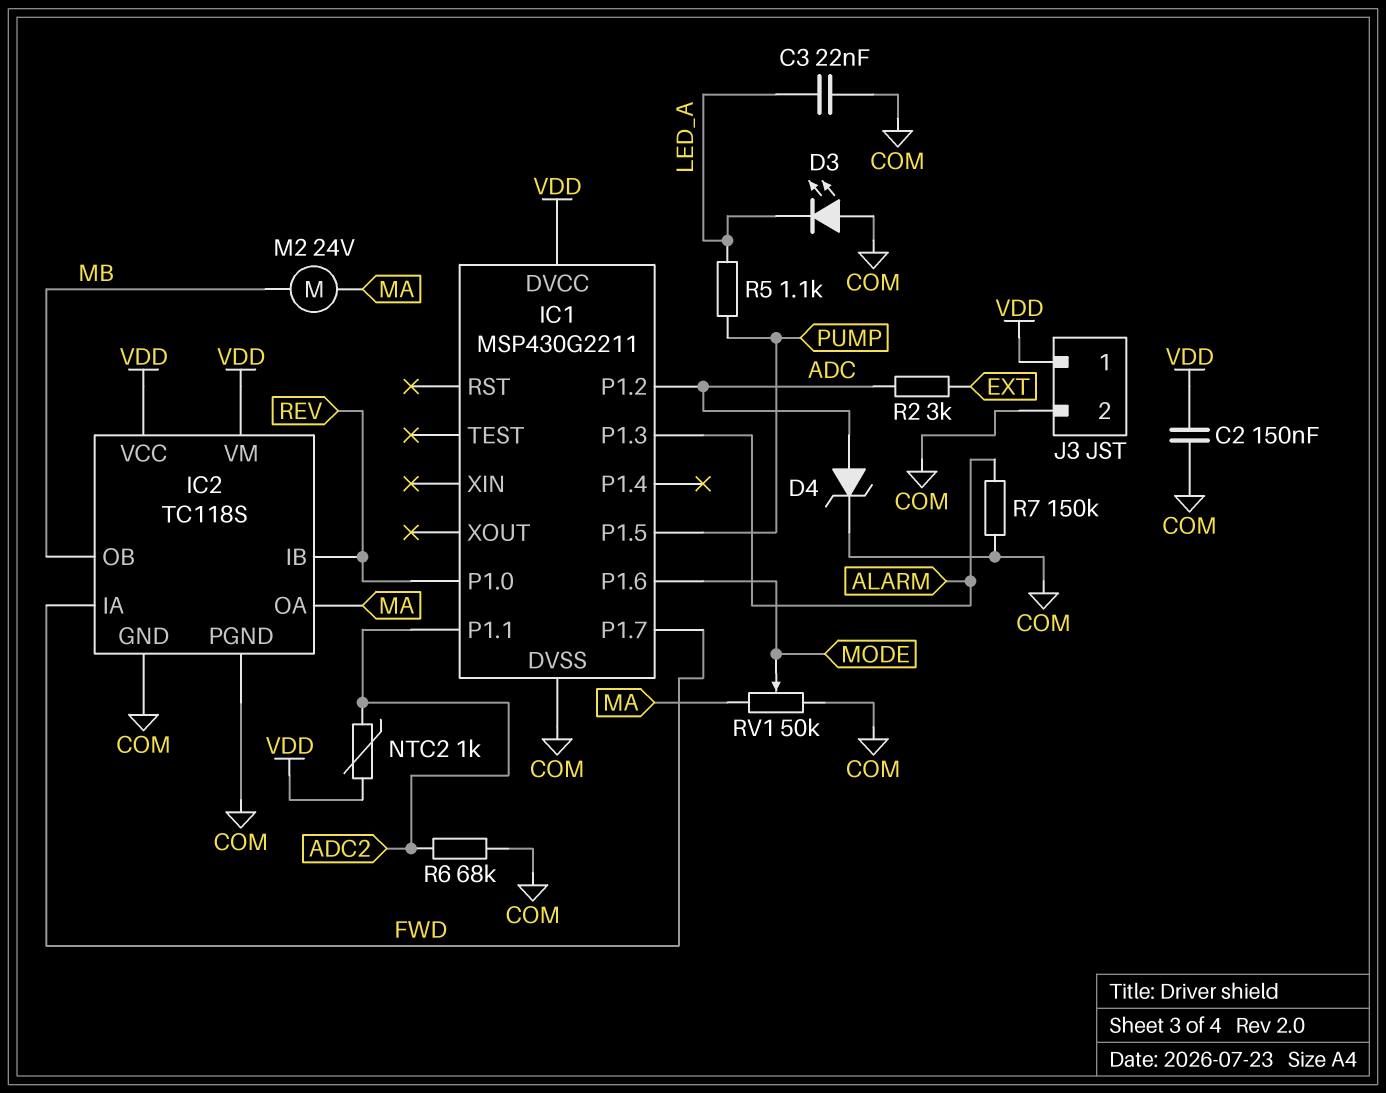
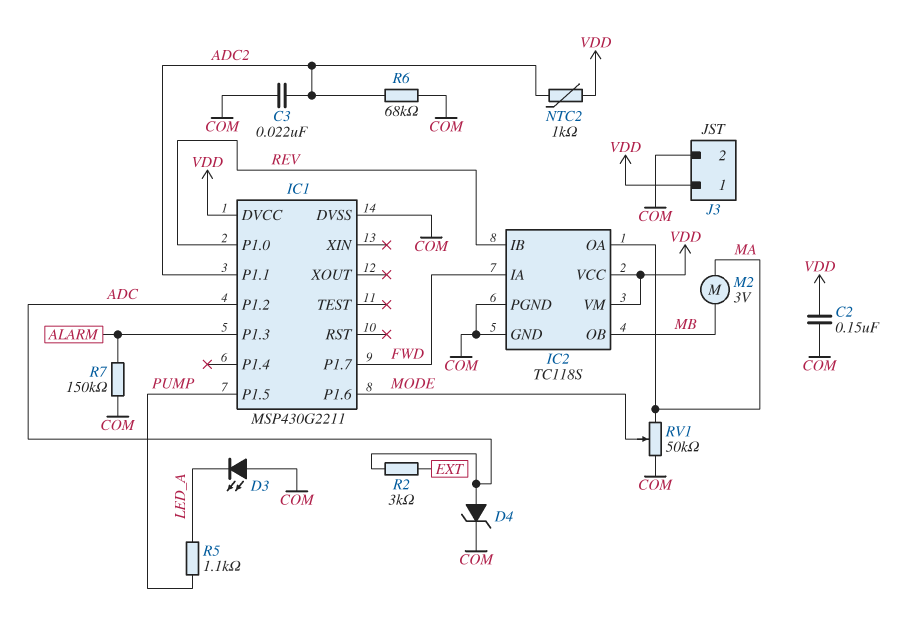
C3: 22nF (COM, LED_A) -> 22nF (ADC2, COM)
M2: motor 24V (MA, MB) -> motor 3V (MA, MB)

